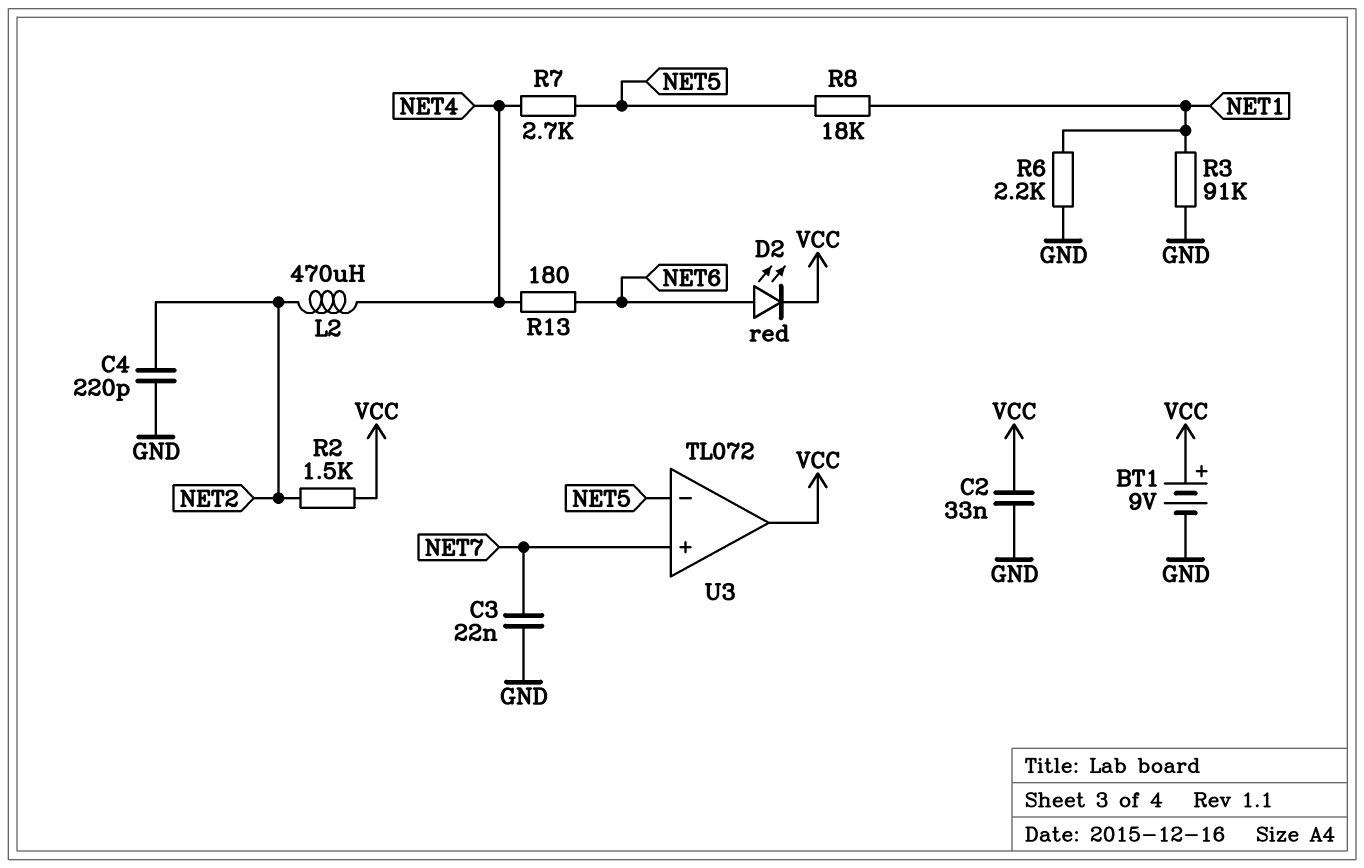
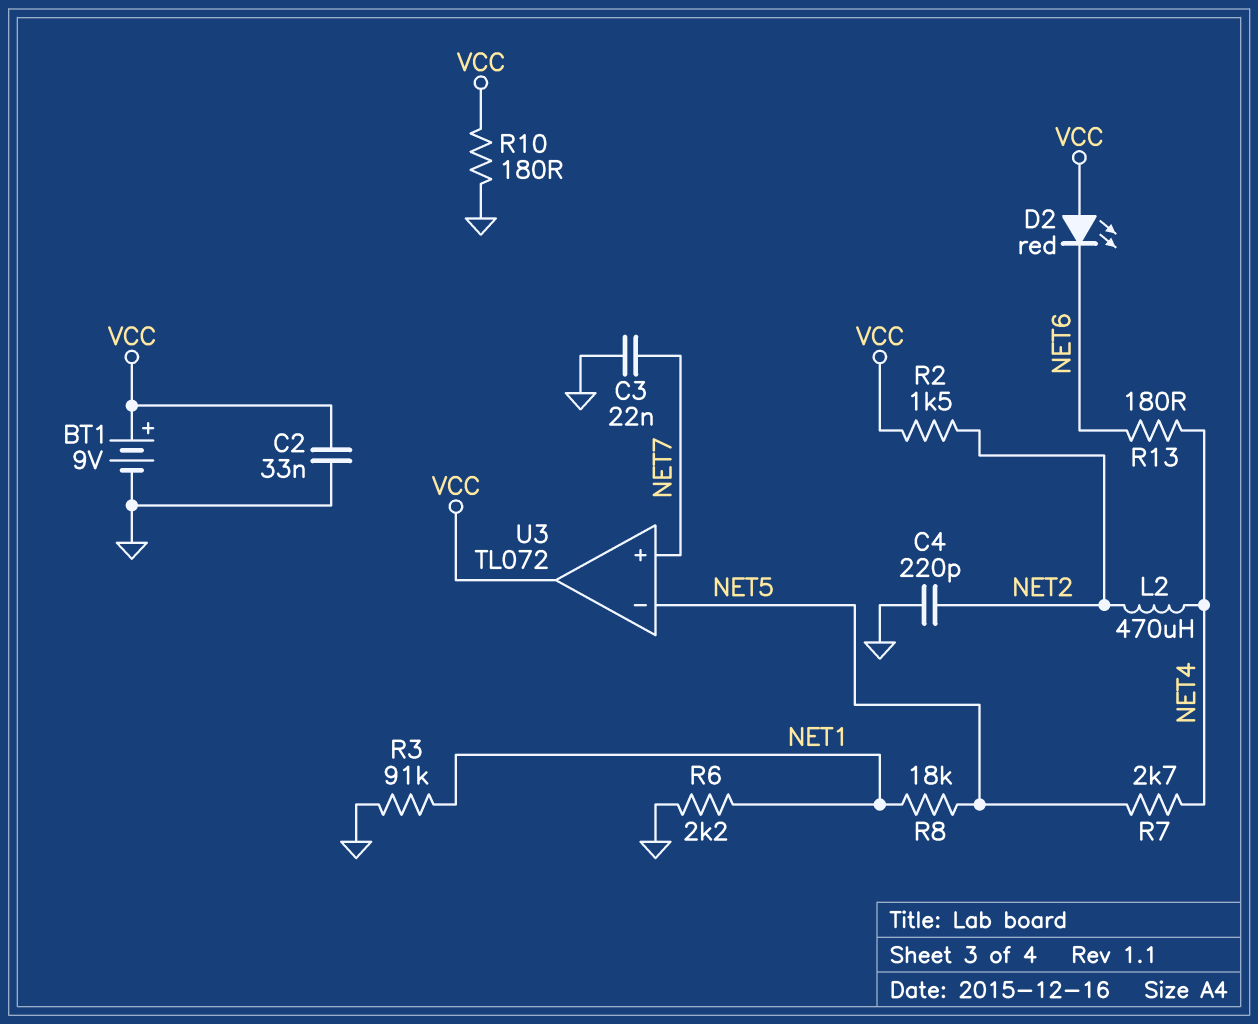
D2: LED red (A NET6, K VCC) -> LED red (A VCC, K NET6)
R10: none -> 180 (GND, VCC)

